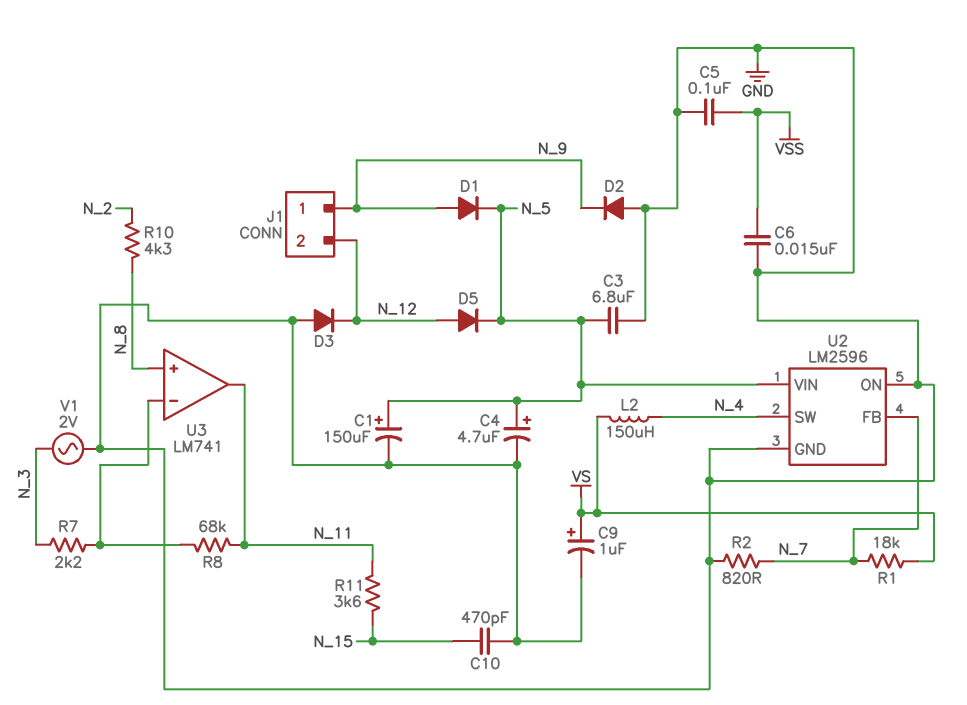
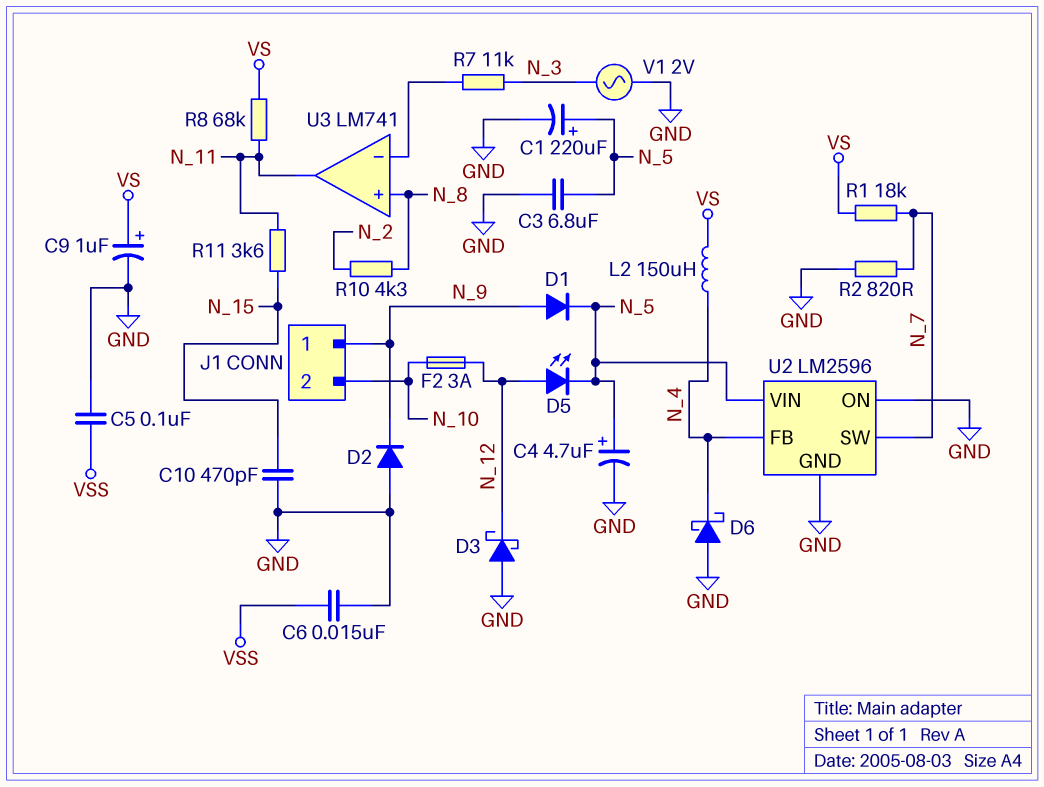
C1: 150uF (plus N_5, minus GND) -> 220uF (plus N_5, minus GND)
D3: diode (A GND, K N_12) -> schottky (A GND, K N_12)
D5: diode (A N_12, K N_5) -> LED (A N_12, K N_5)
D6: none -> schottky (A GND, K N_4)
F2: none -> 3A (N_10, N_12)
J1 pin 2: N_12 -> N_10
R7: 2.2k (N_3, U3/in-) -> 11k (N_3, U3/in-)
R8: 68k (N_11, U3/in-) -> 68k (N_11, VS)
U2 pin FB: N_7 -> N_4
U2 pin SW: N_4 -> N_7

